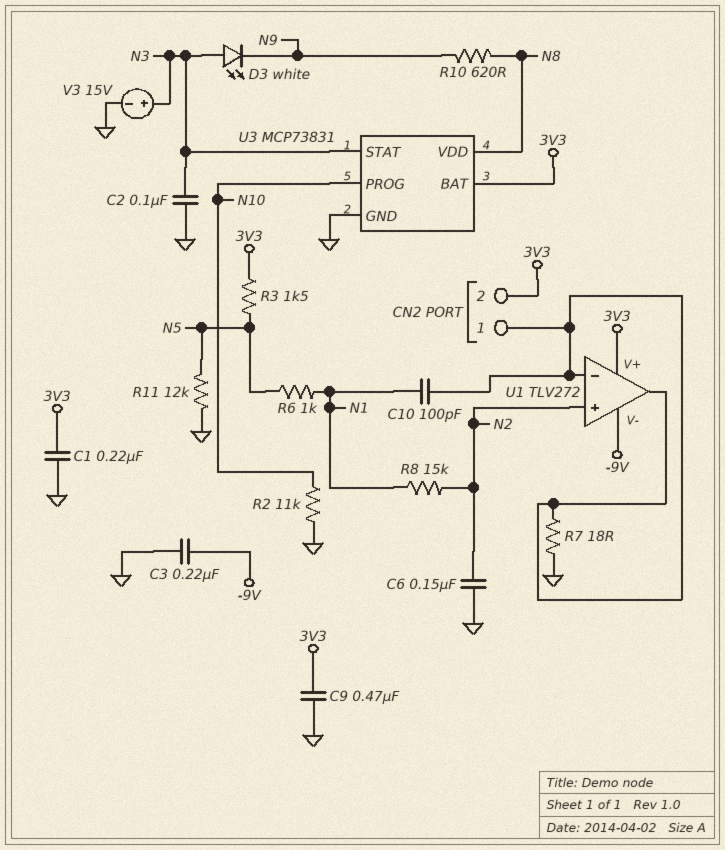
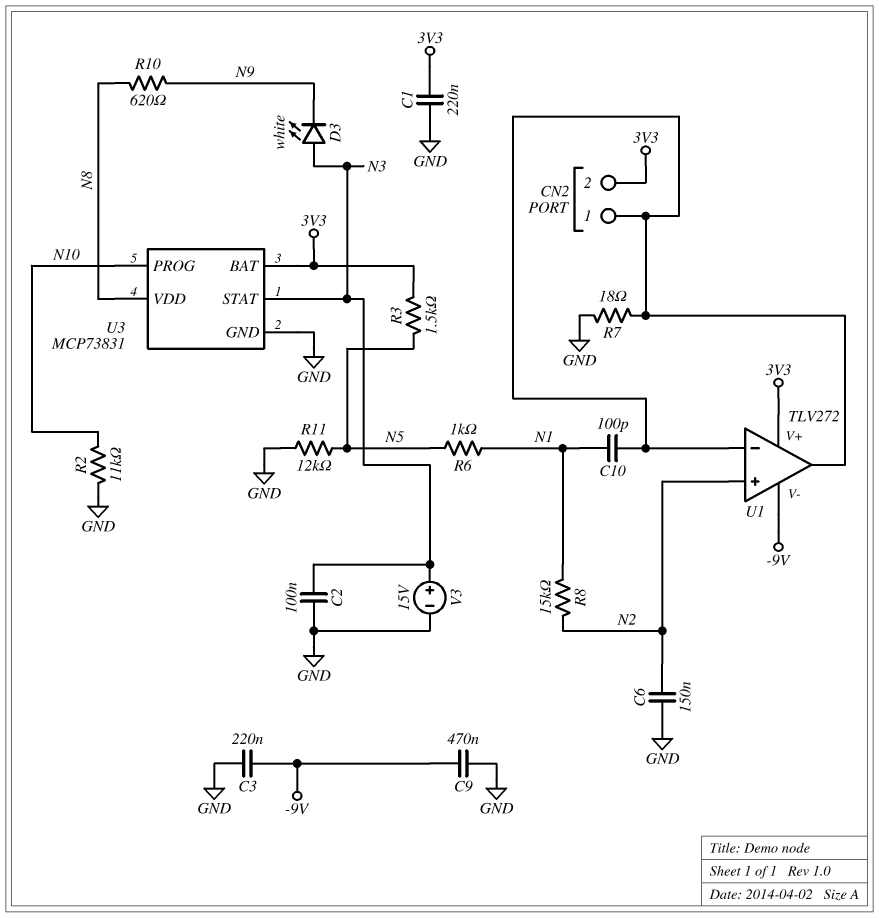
C9: 470nF (3V3, GND) -> 470nF (-9V, GND)

